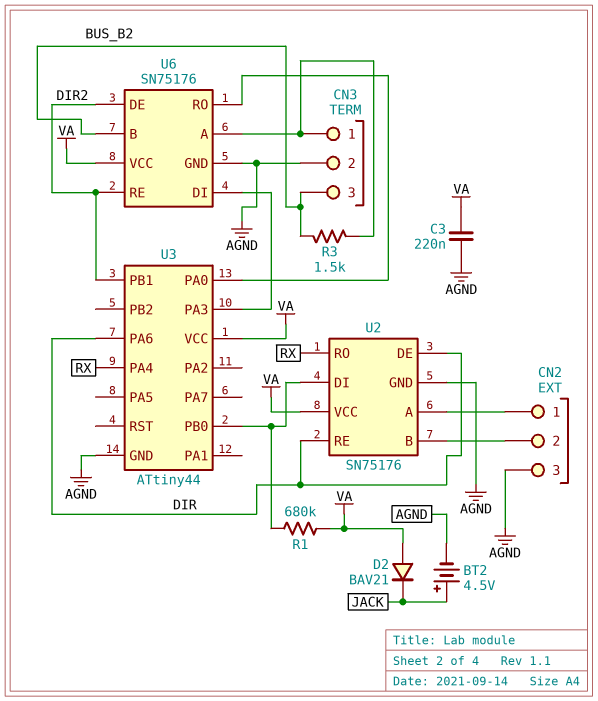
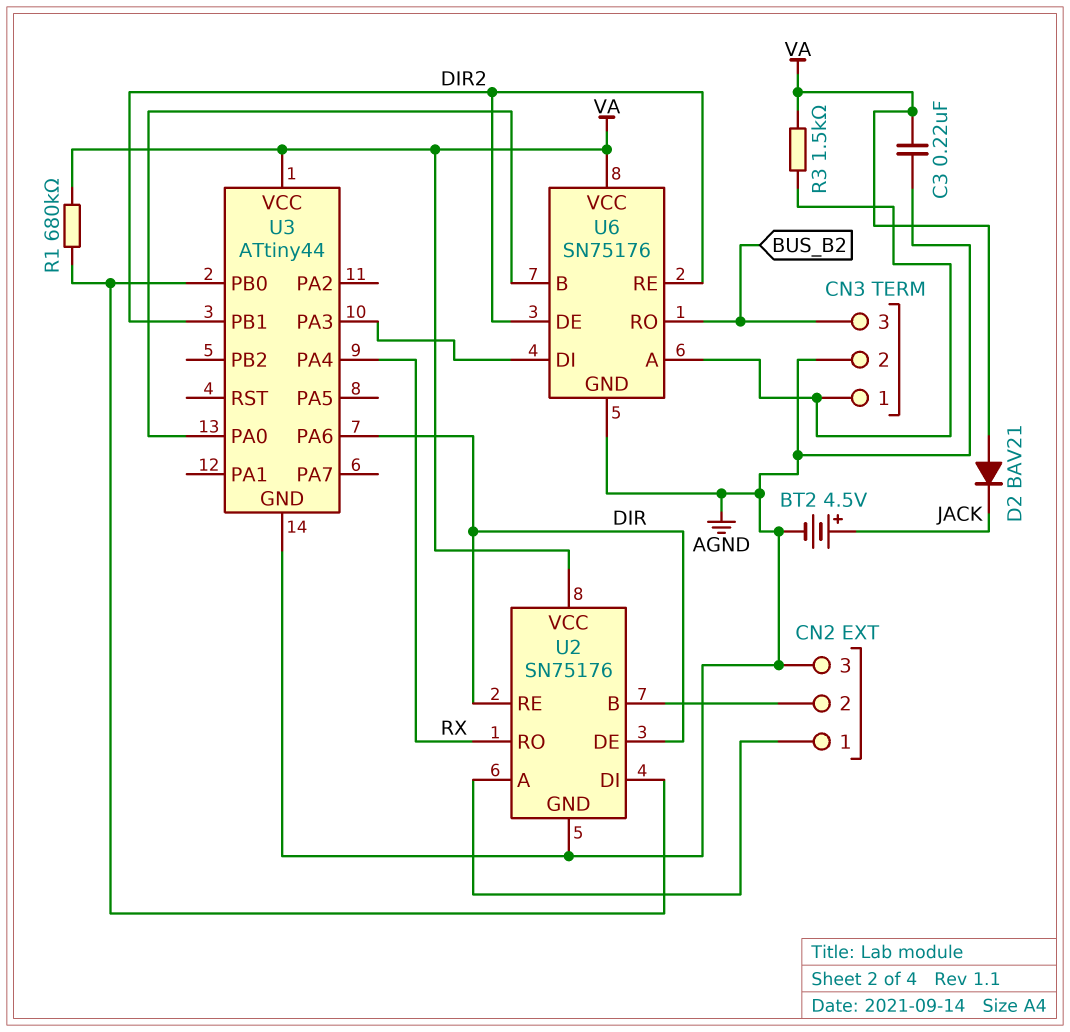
R3: 1.5k (BUS_B2, CN3/1) -> 1.5k (CN3/1, VA)
U6 pin B: BUS_B2 -> U3/PA0
U6 pin RO: U3/PA0 -> BUS_B2

